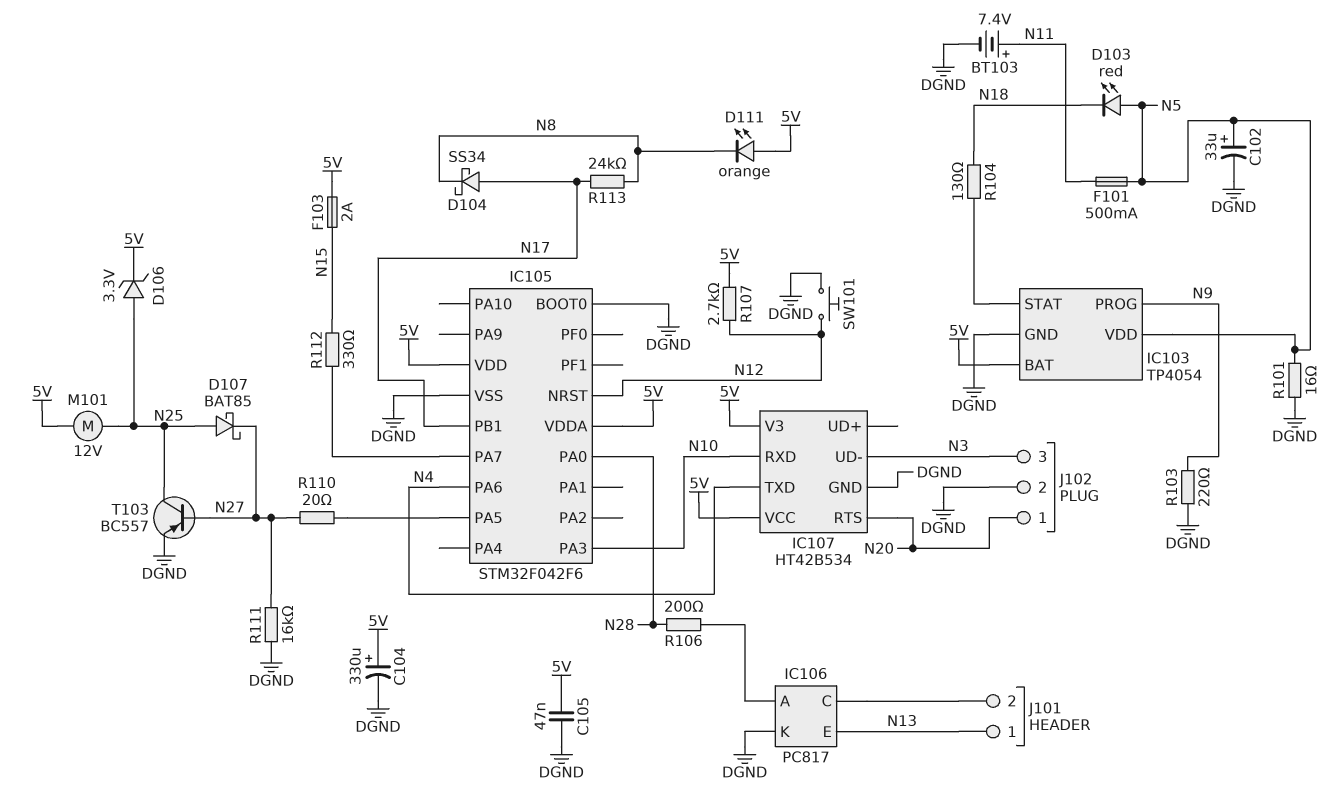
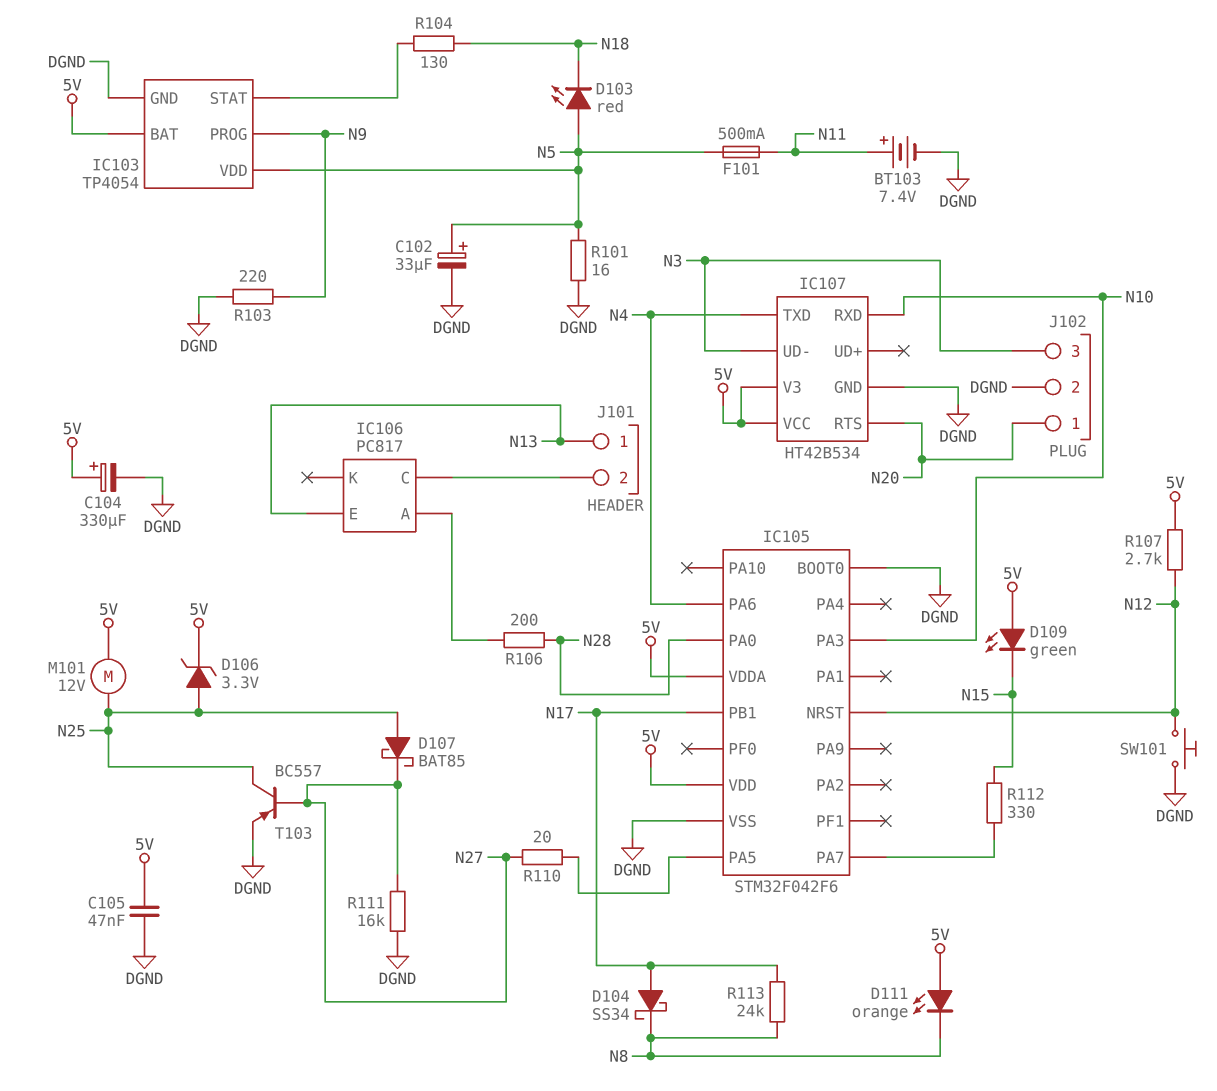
D109: none -> LED green (A 5V, K N15)
F103: 2A (5V, N15) -> none
IC106 pin K: DGND -> none

